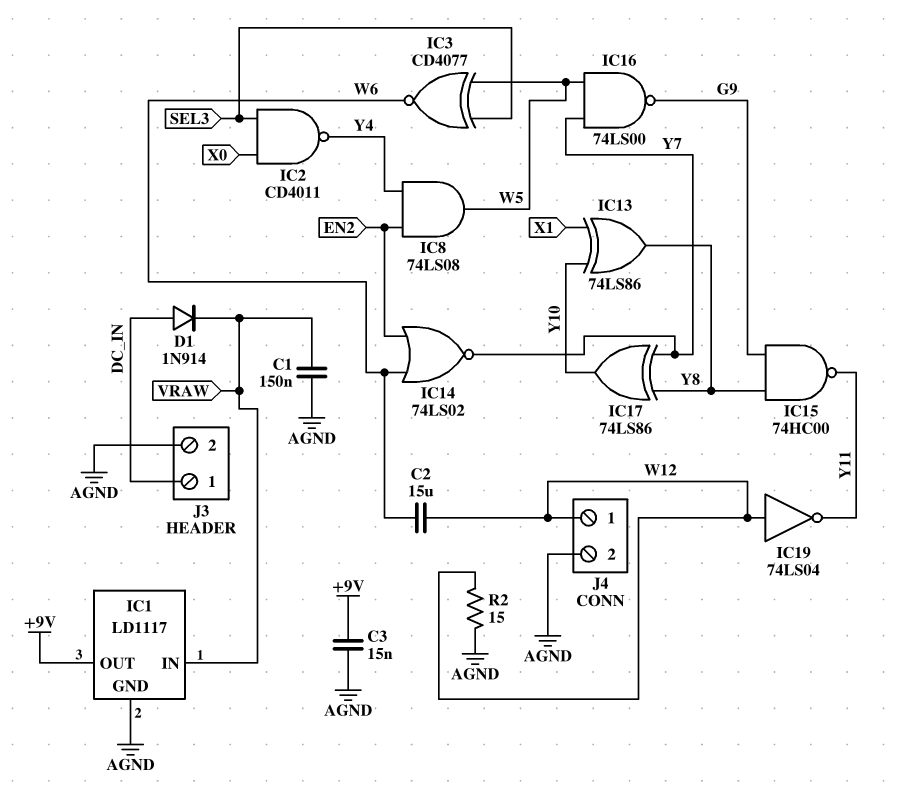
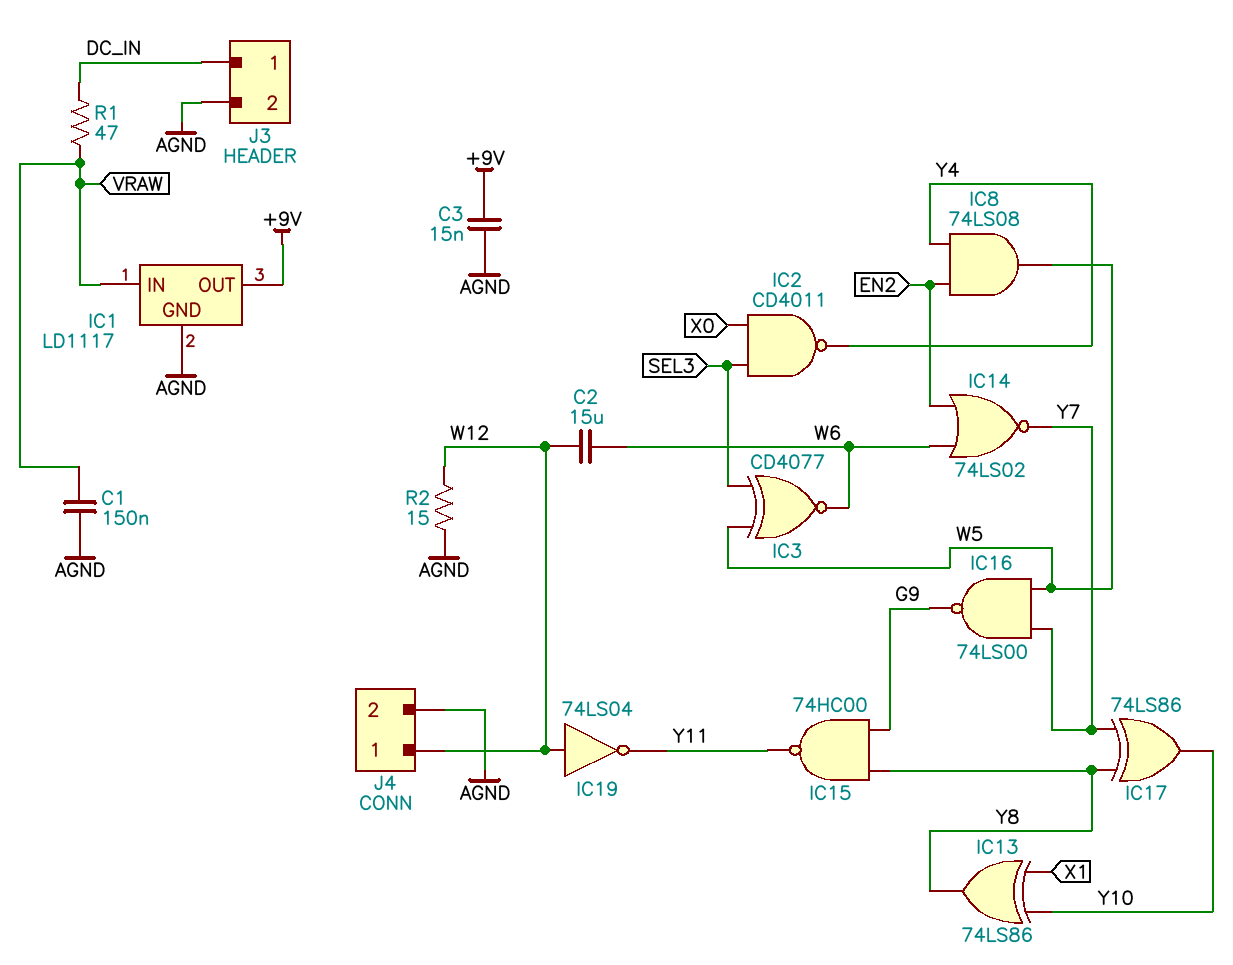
D1: diode 1N914 (A DC_IN, K VRAW) -> none
R1: none -> 47 (DC_IN, VRAW)

